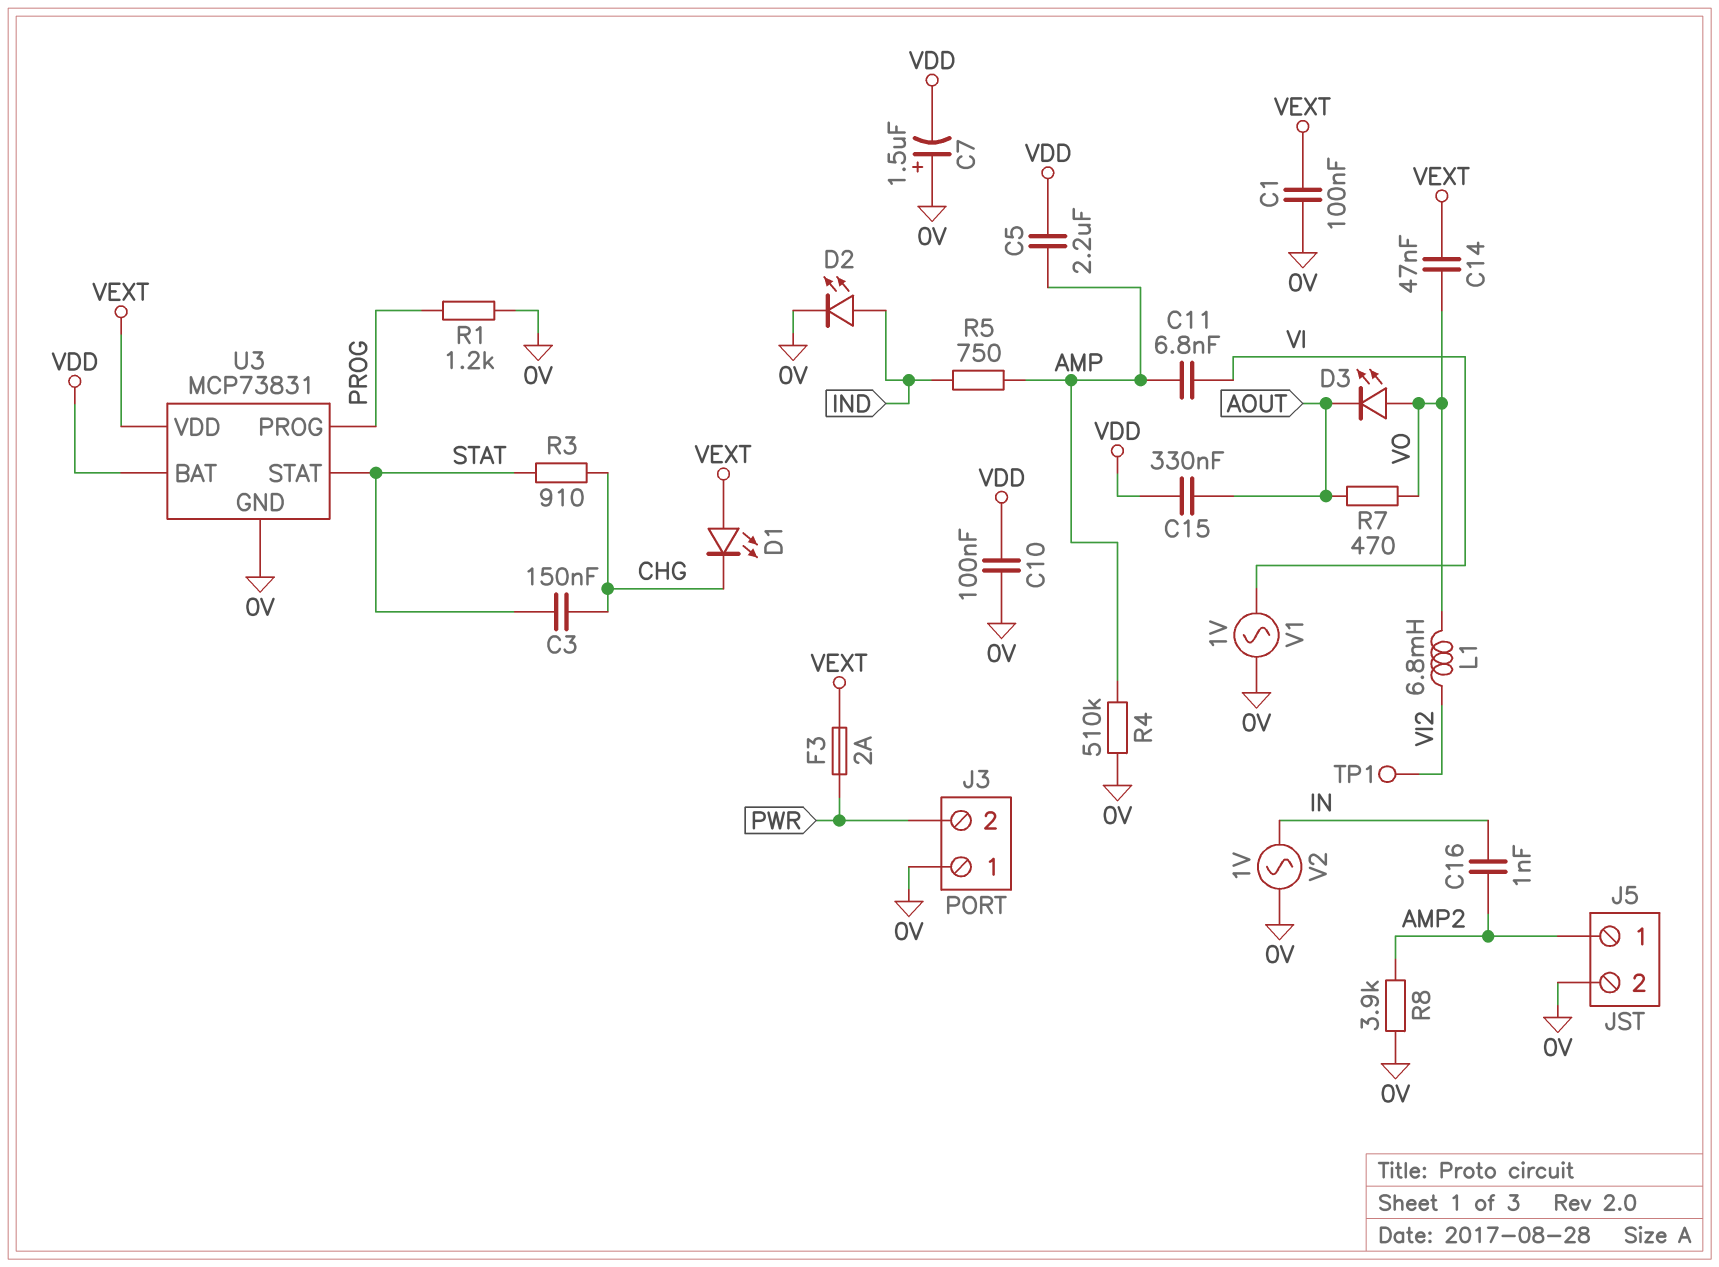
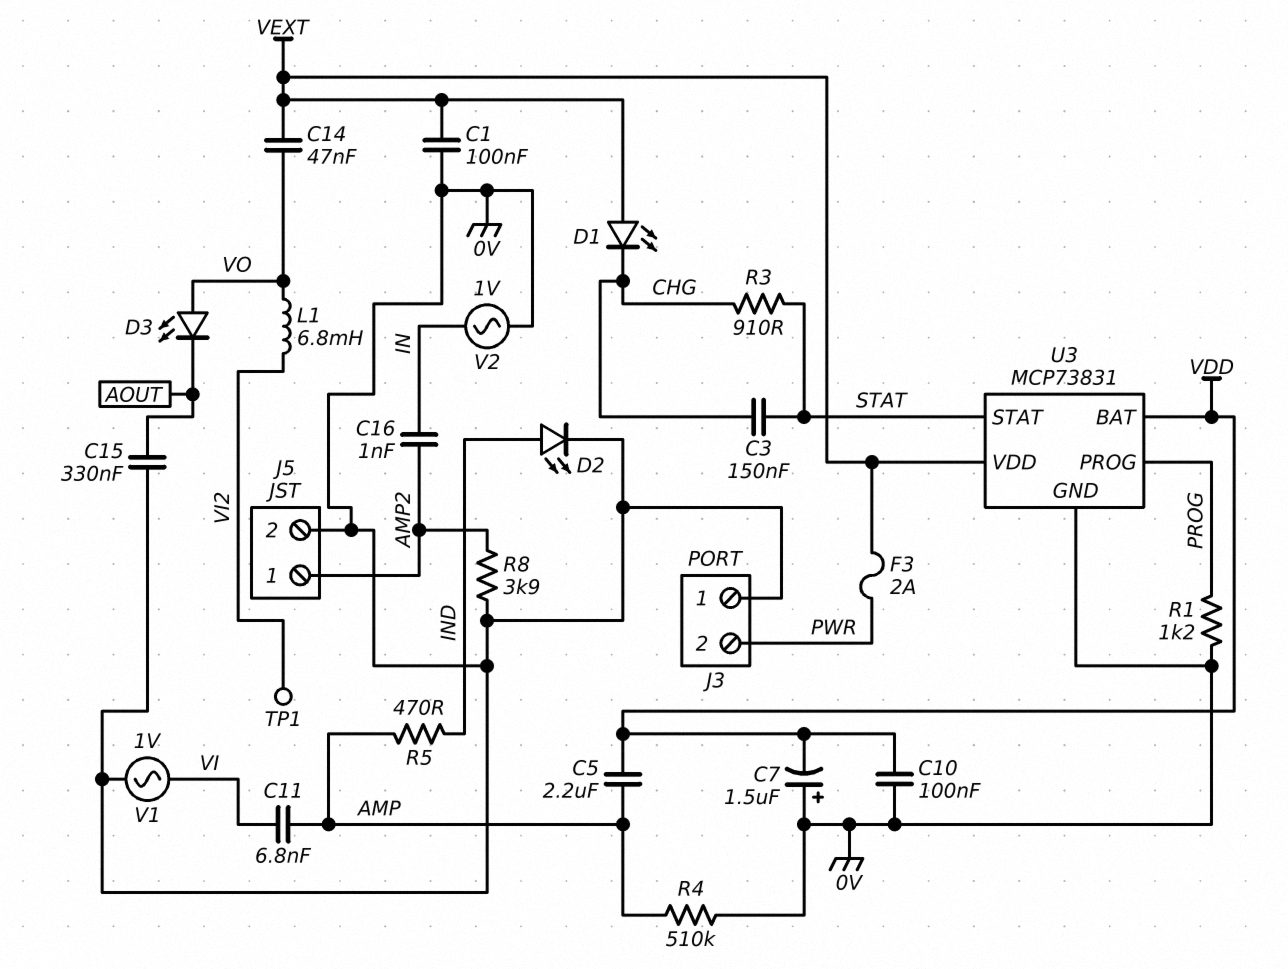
C15: 330nF (AOUT, VDD) -> 330nF (0V, AOUT)
R5: 750 (AMP, IND) -> 470 (AMP, IND)
R7: 470 (AOUT, VO) -> none

